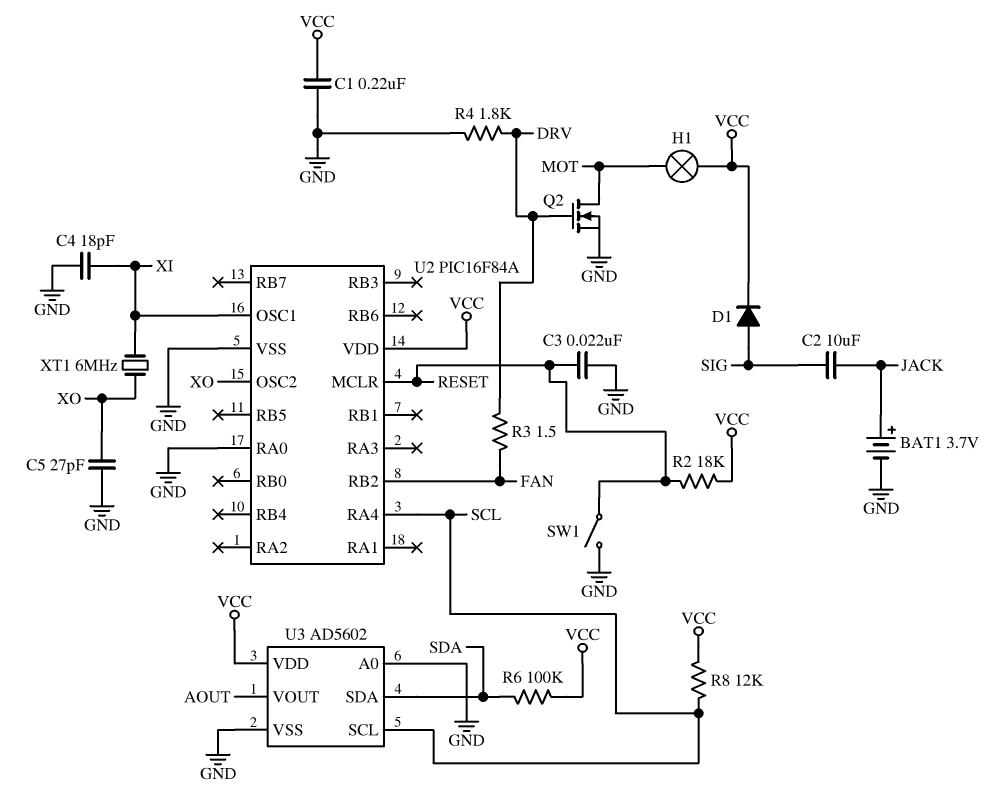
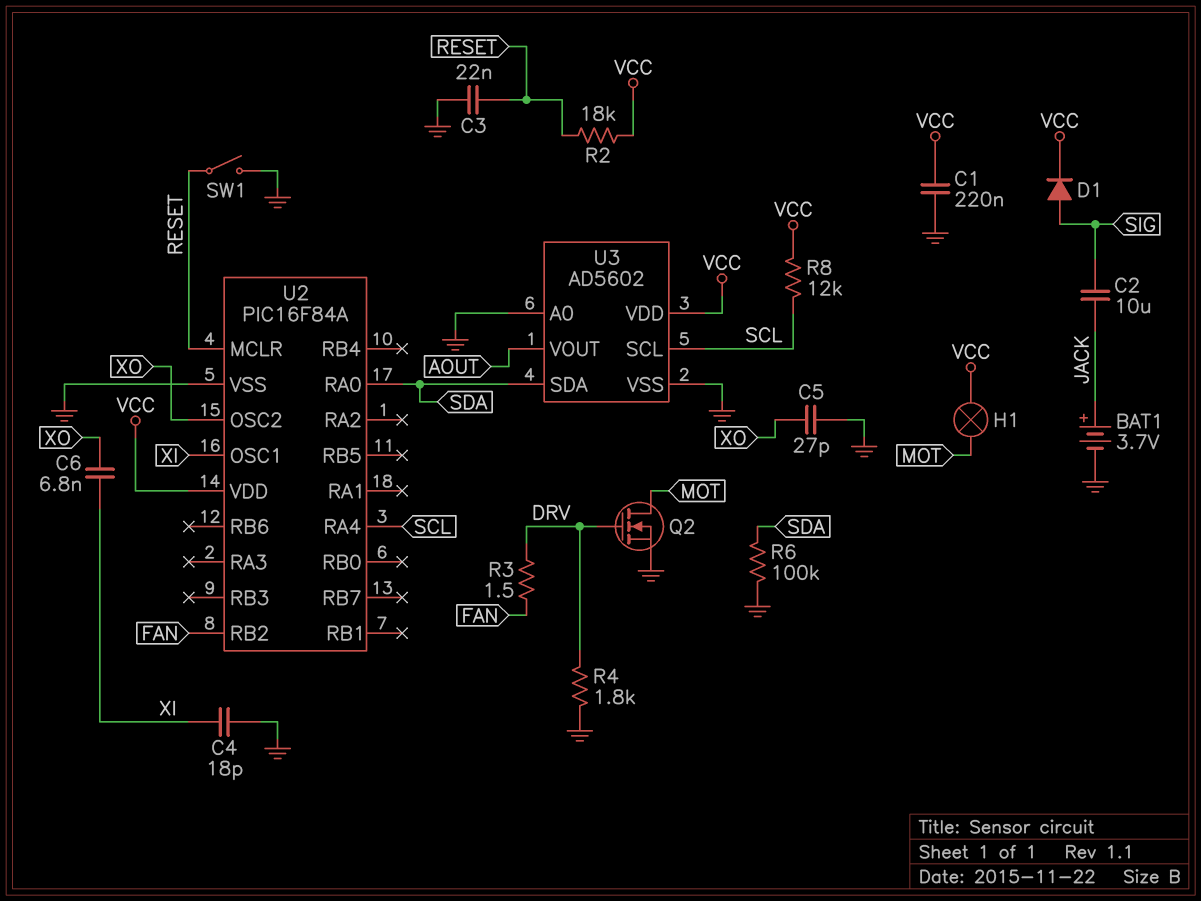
C6: none -> 6.8nF (XI, XO)
R6: 100k (SDA, VCC) -> 100k (GND, SDA)
U2 pin RA0: GND -> SDA
XT1: 6MHz (XI, XO) -> none

